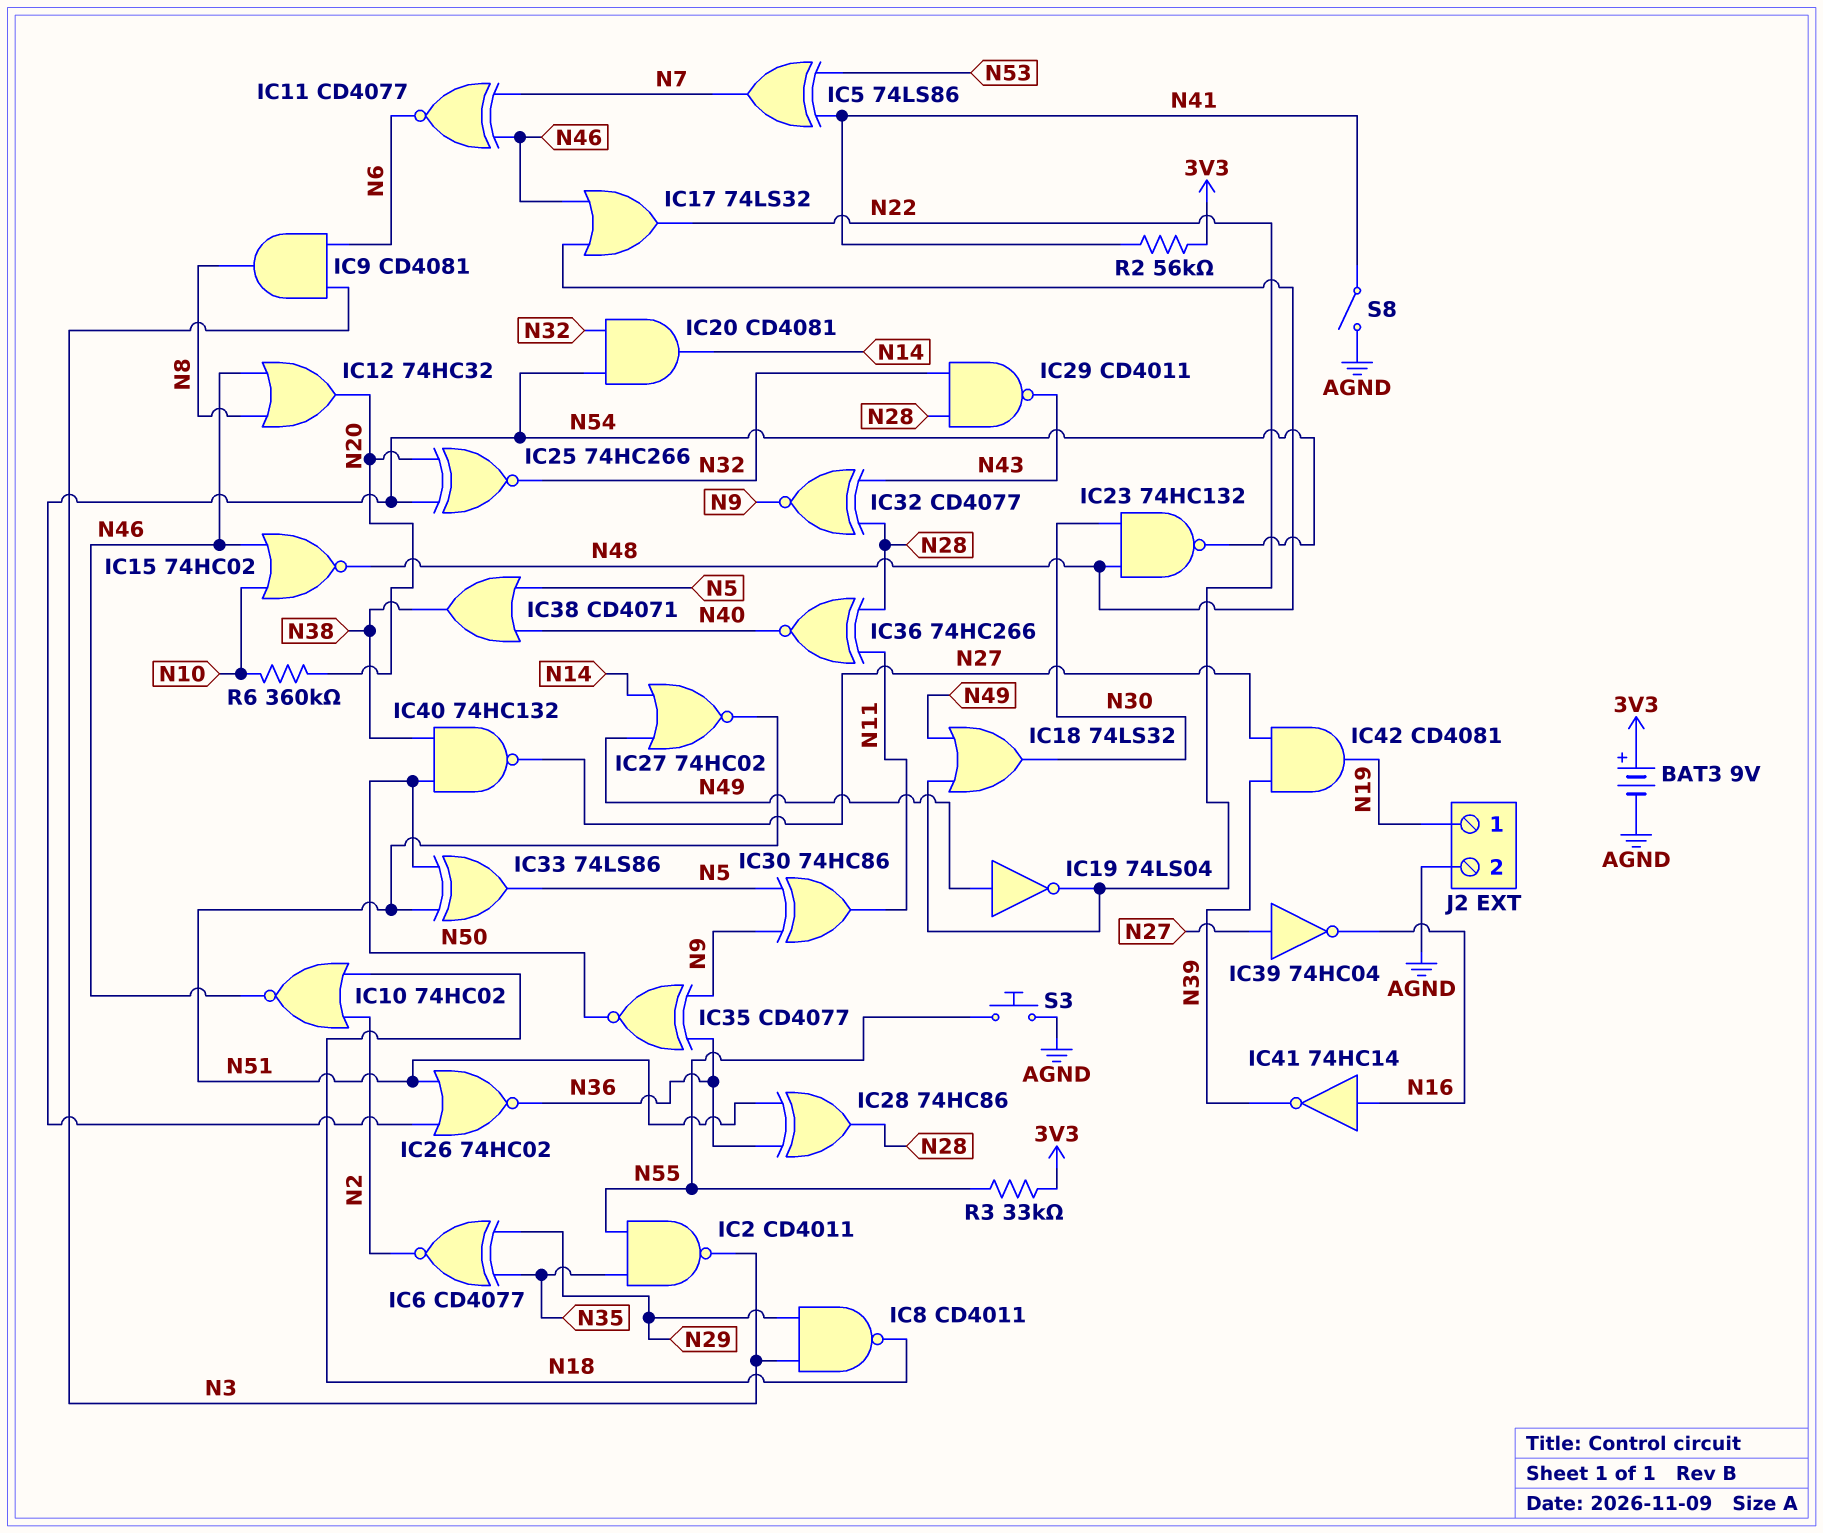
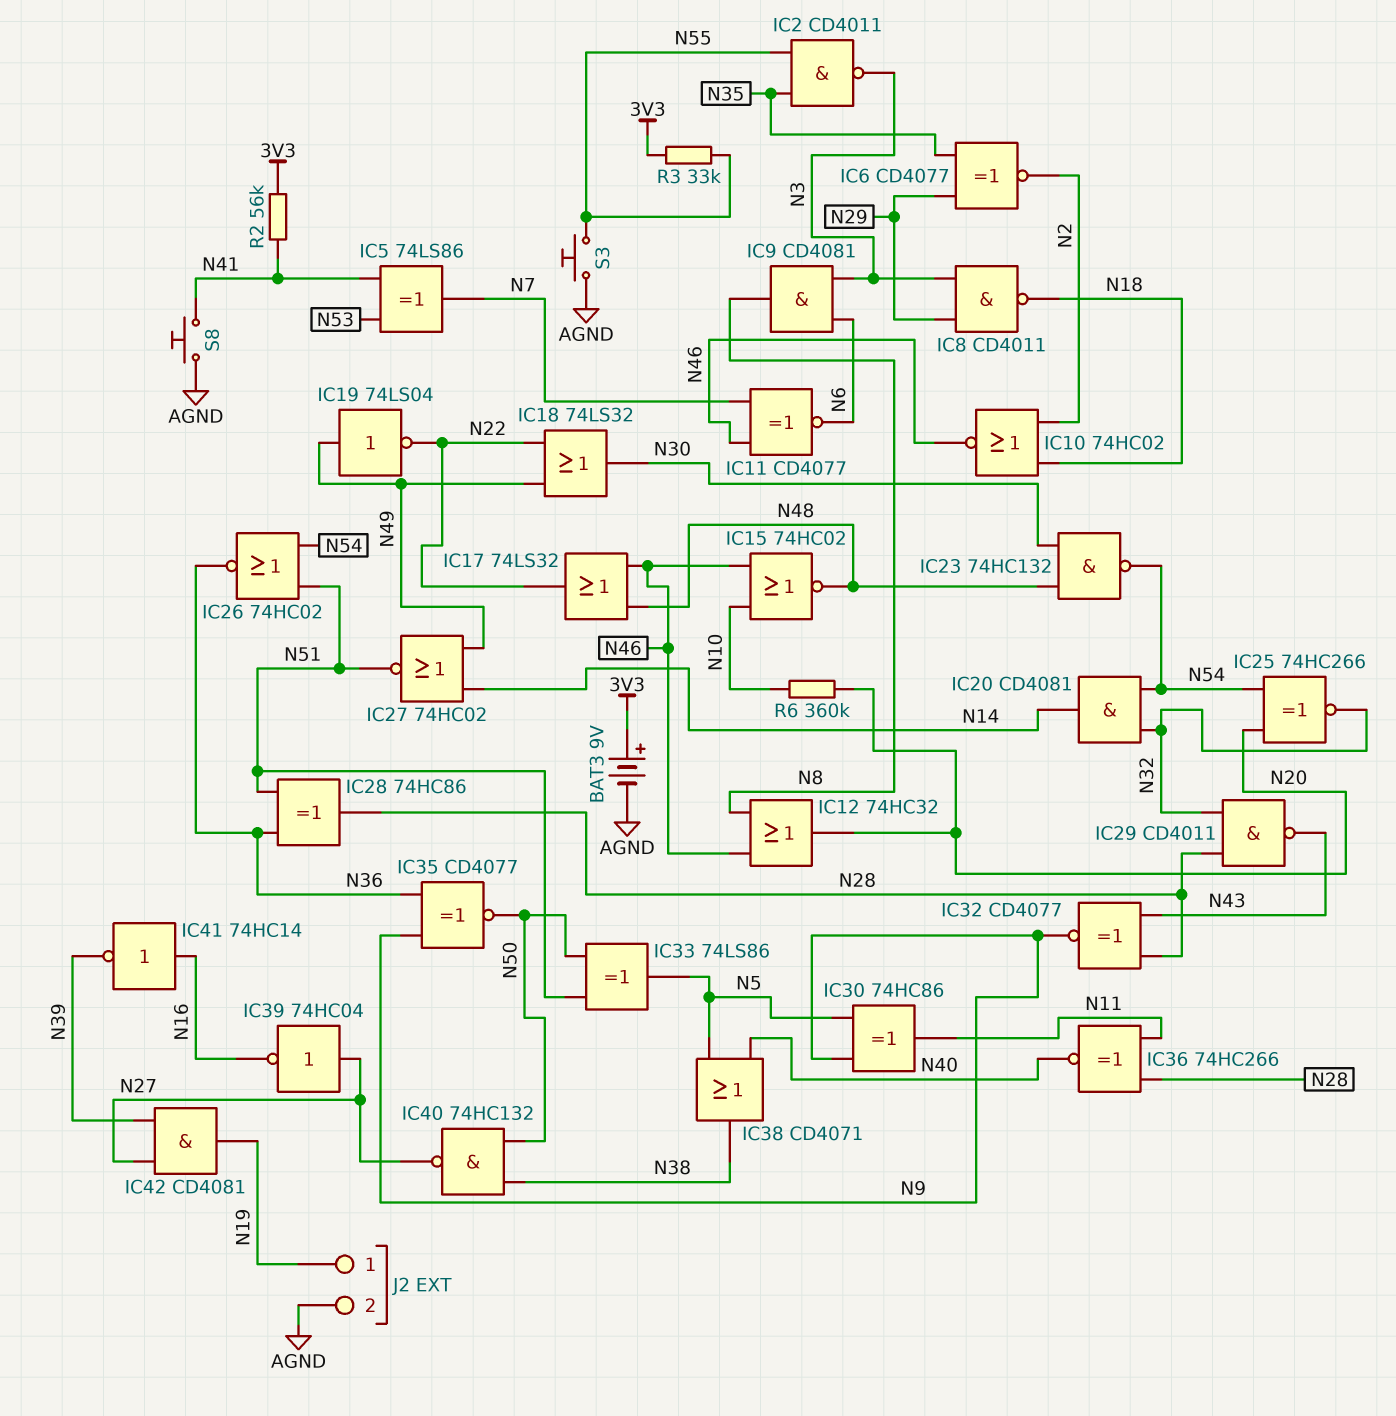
S8: switch (AGND, N41) -> button (AGND, N41)

